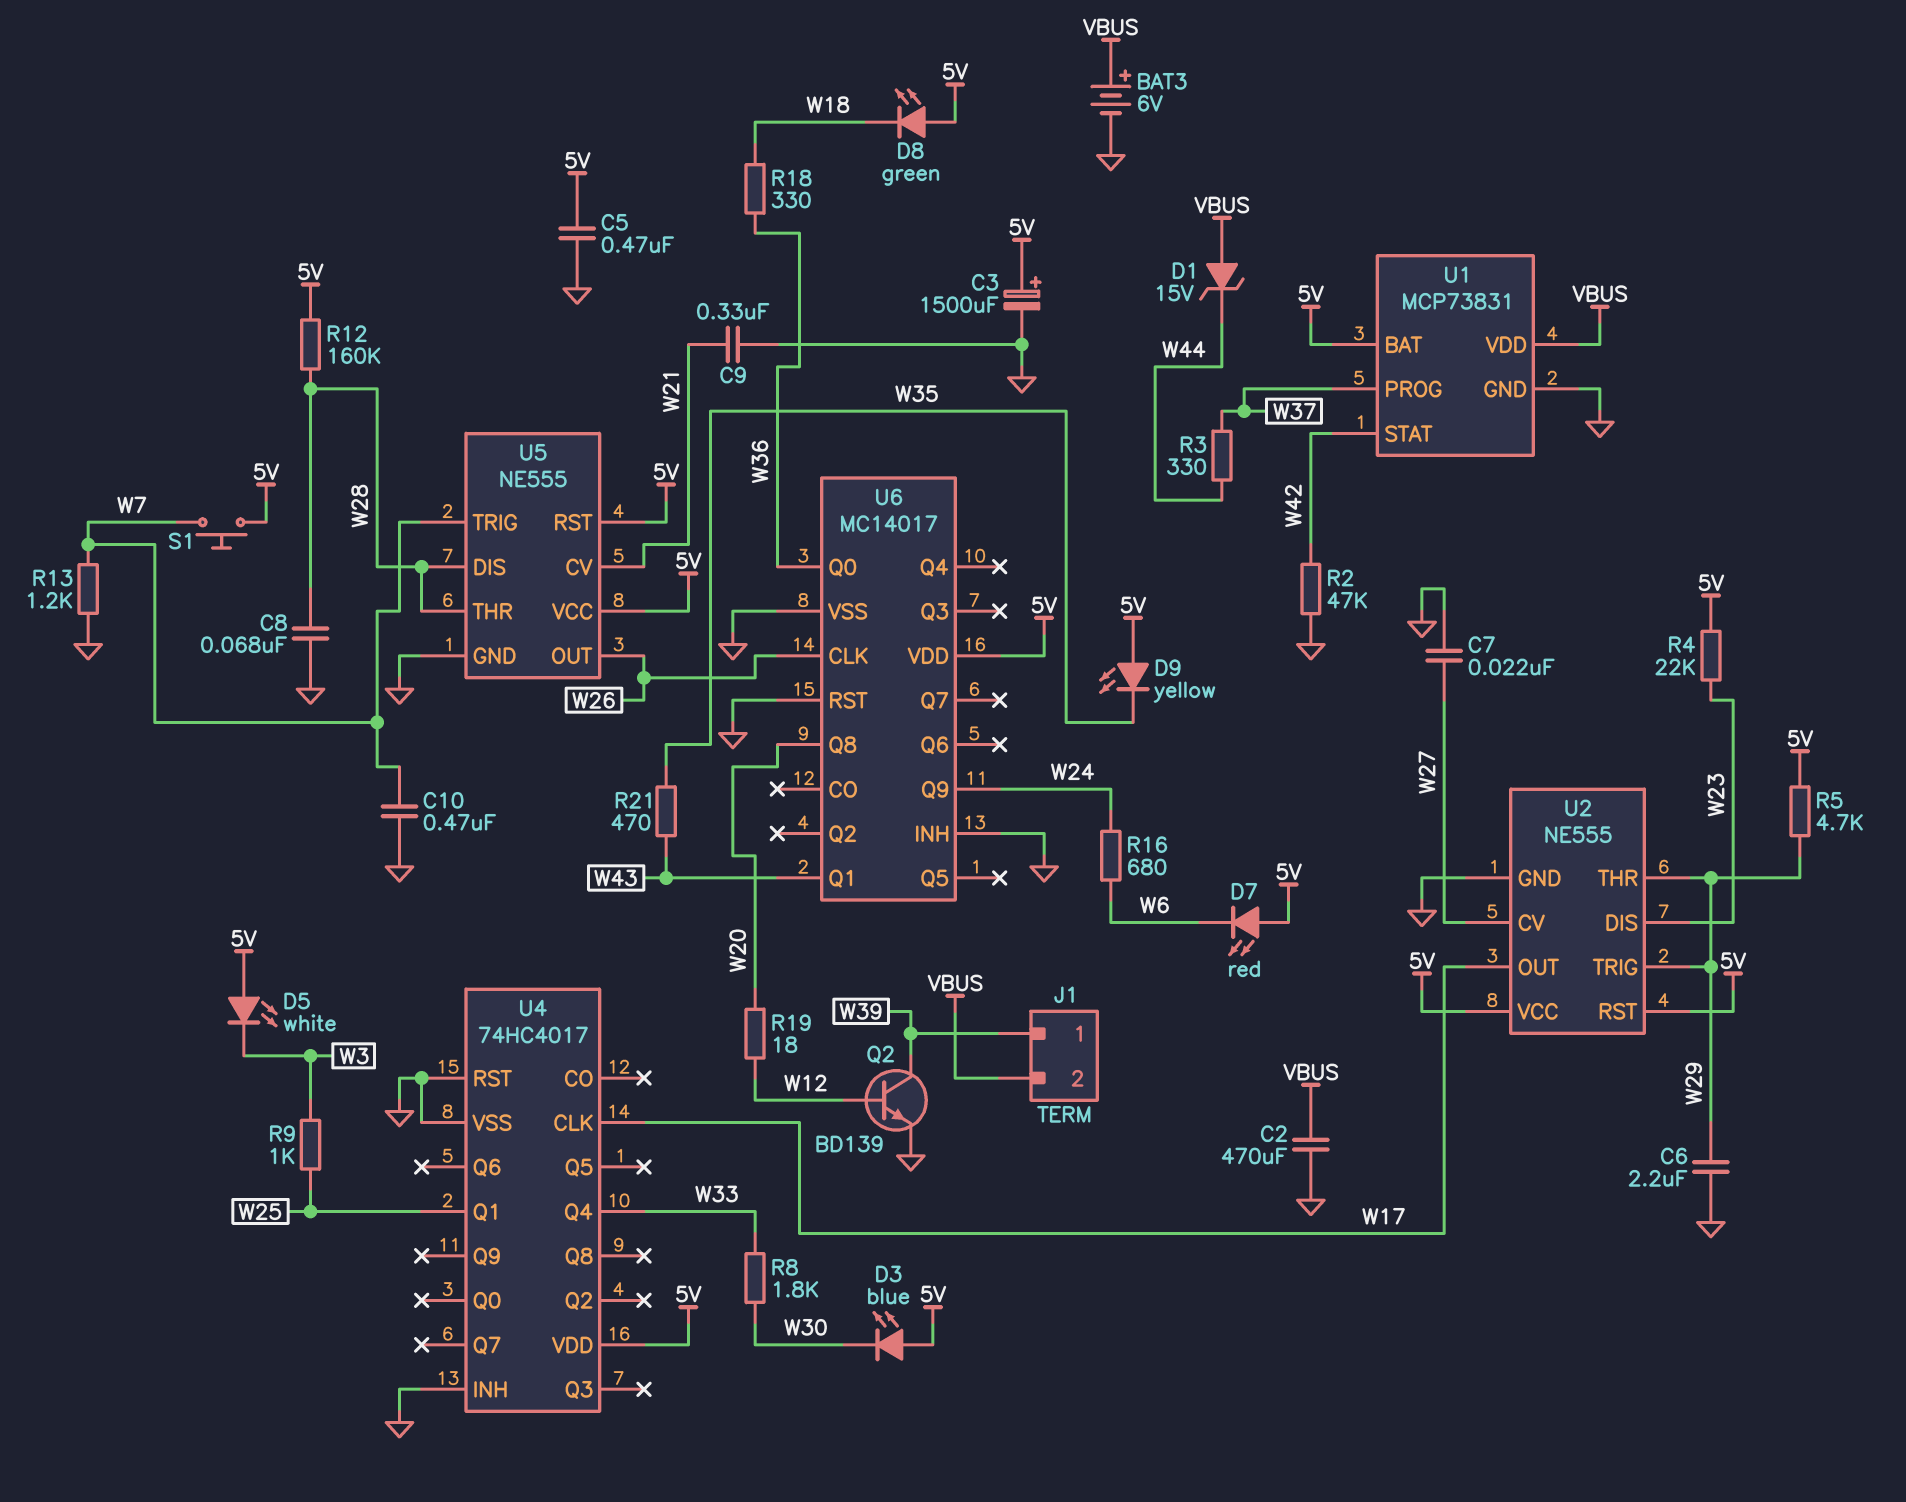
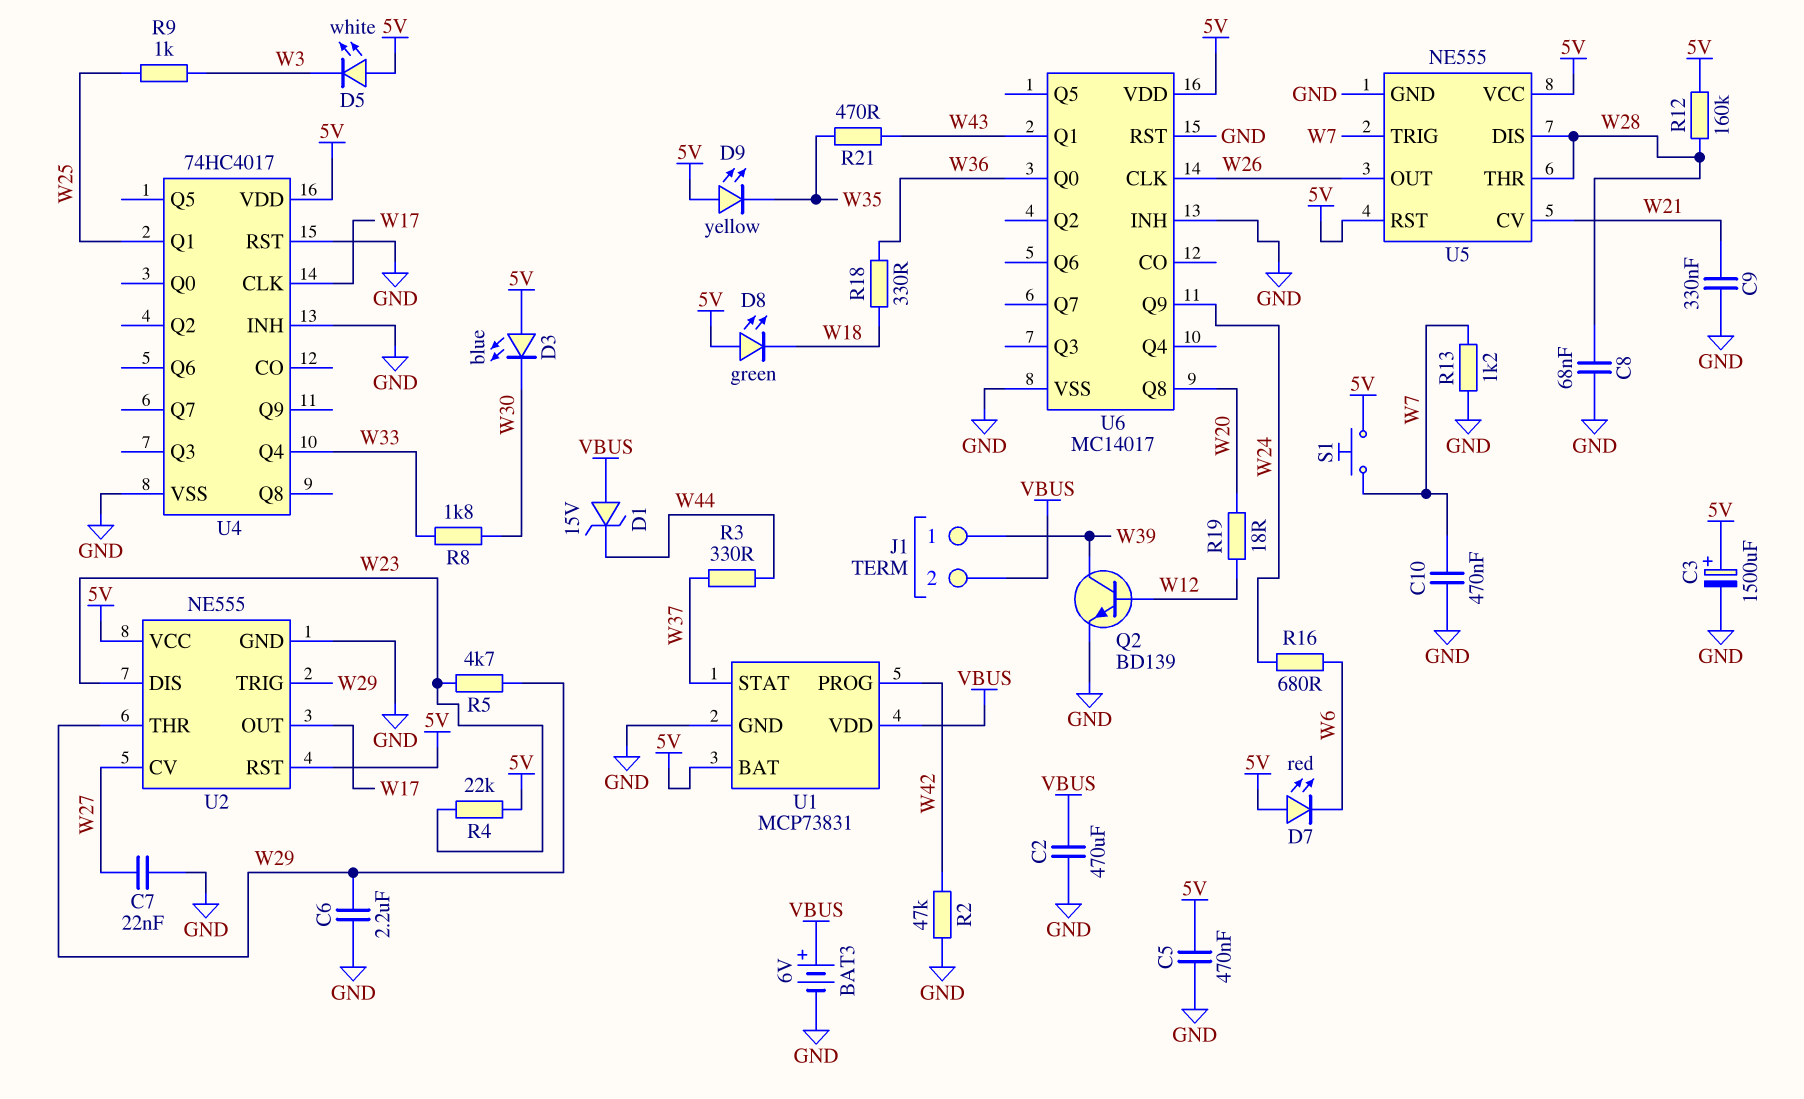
R5: 4.7k (5V, W29) -> 4.7k (W23, W29)
U1 pin PROG: W37 -> W42
U1 pin STAT: W42 -> W37

